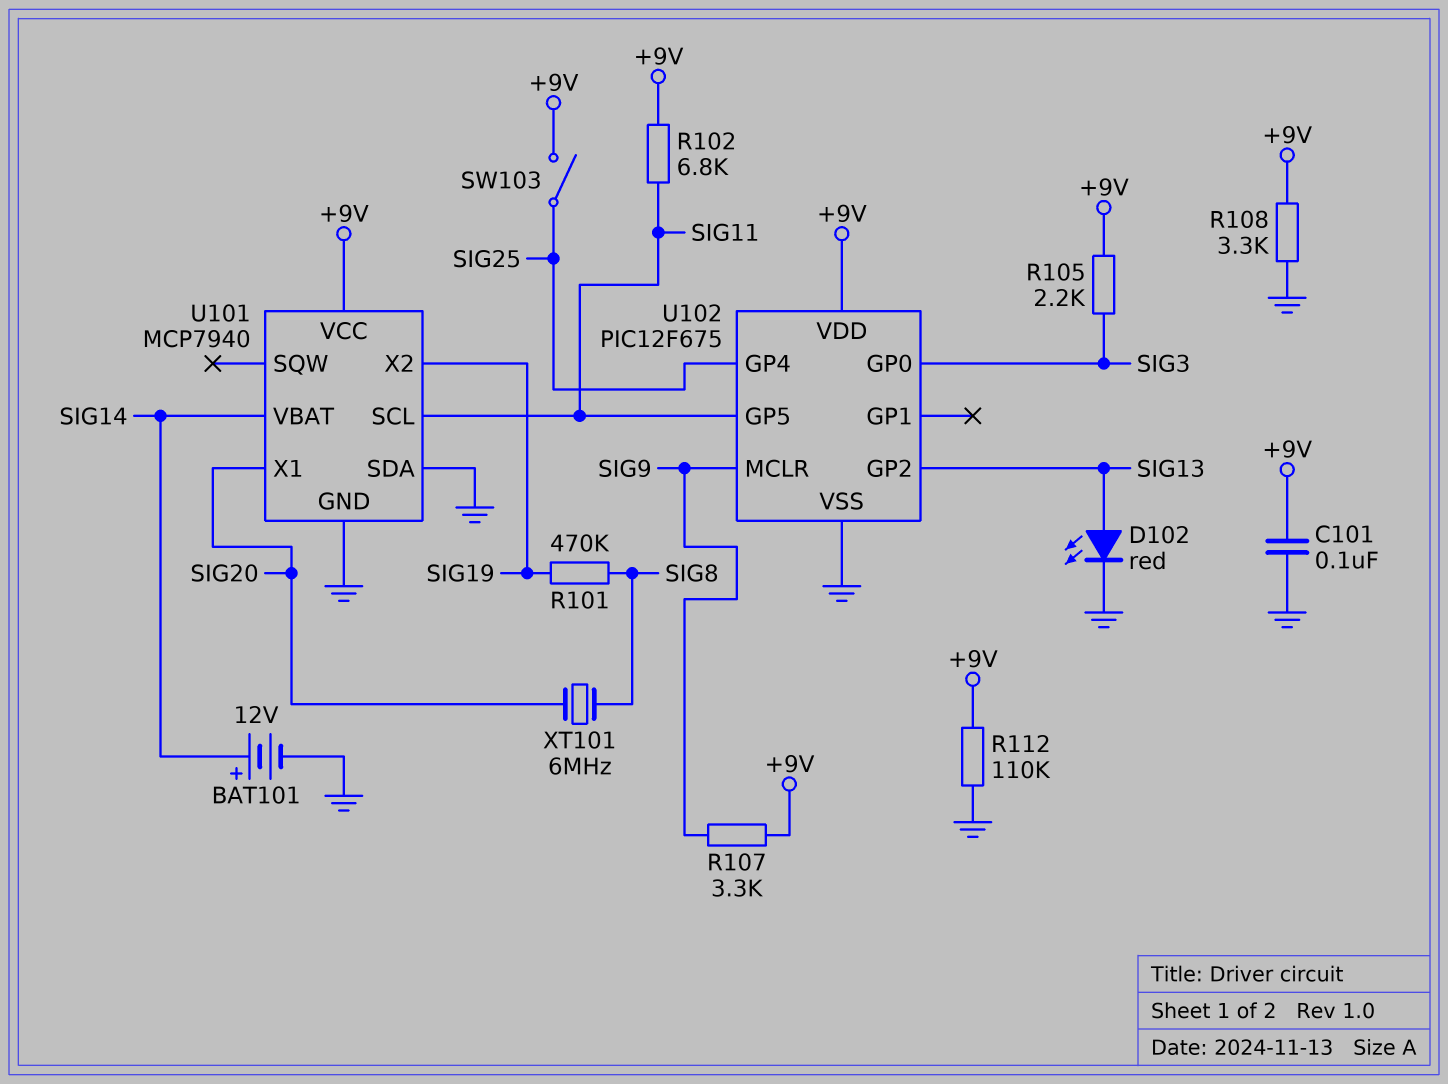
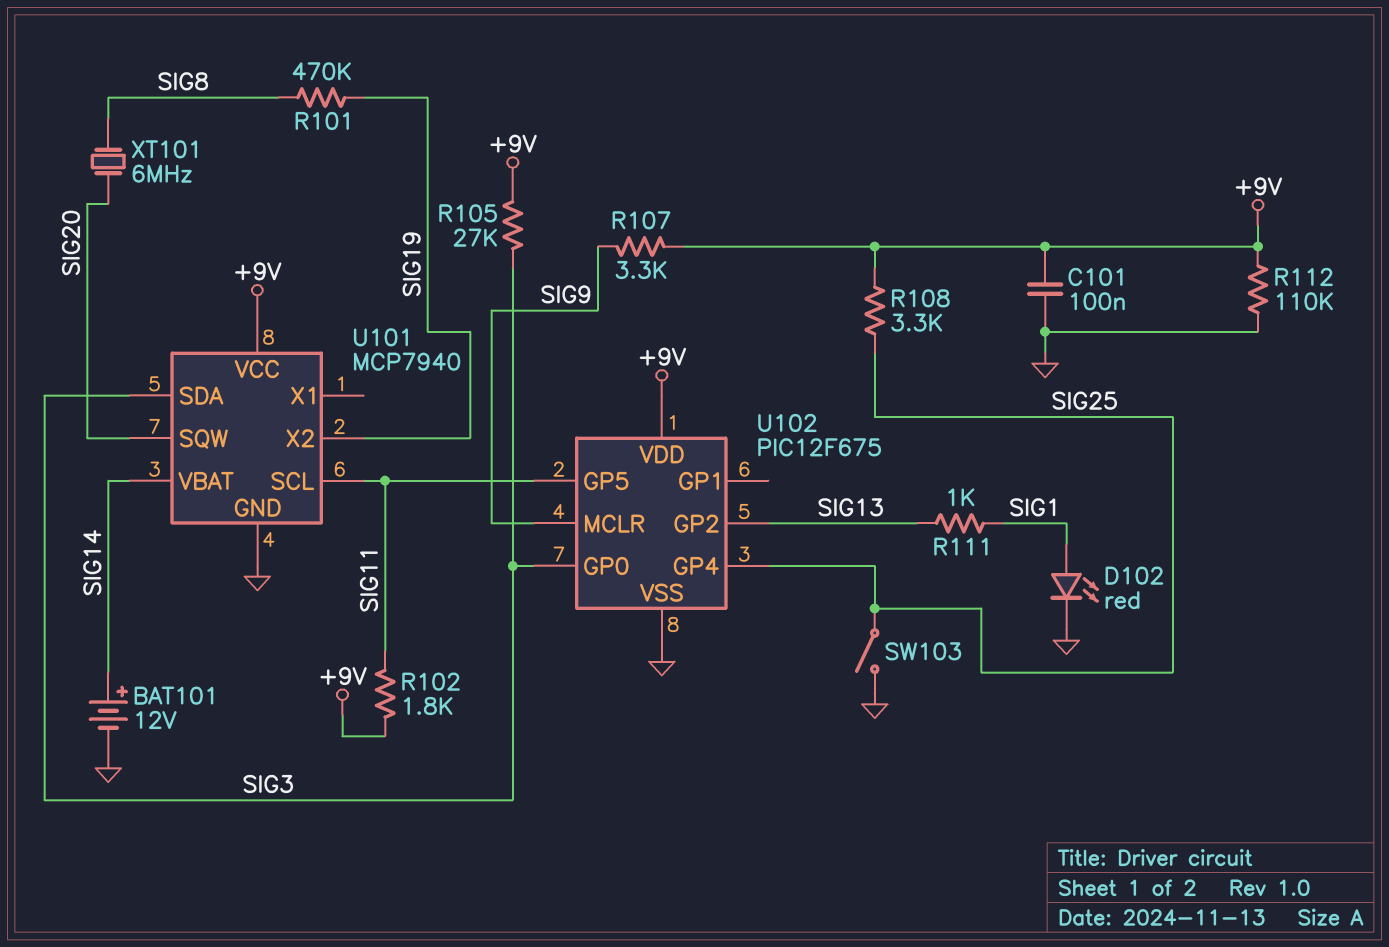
D102: LED red (A SIG13, K GND) -> LED red (A SIG1, K GND)
R102: 6.8k (+9V, SIG11) -> 1.8k (+9V, SIG11)
R105: 2.2k (+9V, SIG3) -> 27k (+9V, SIG3)
R108: 3.3k (+9V, GND) -> 3.3k (+9V, SIG25)
R111: none -> 1k (SIG1, SIG13)
SW103: switch (+9V, SIG25) -> switch (GND, SIG25)
U101 pin SDA: GND -> SIG3
U101 pin SQW: none -> SIG20
U101 pin X1: SIG20 -> none

